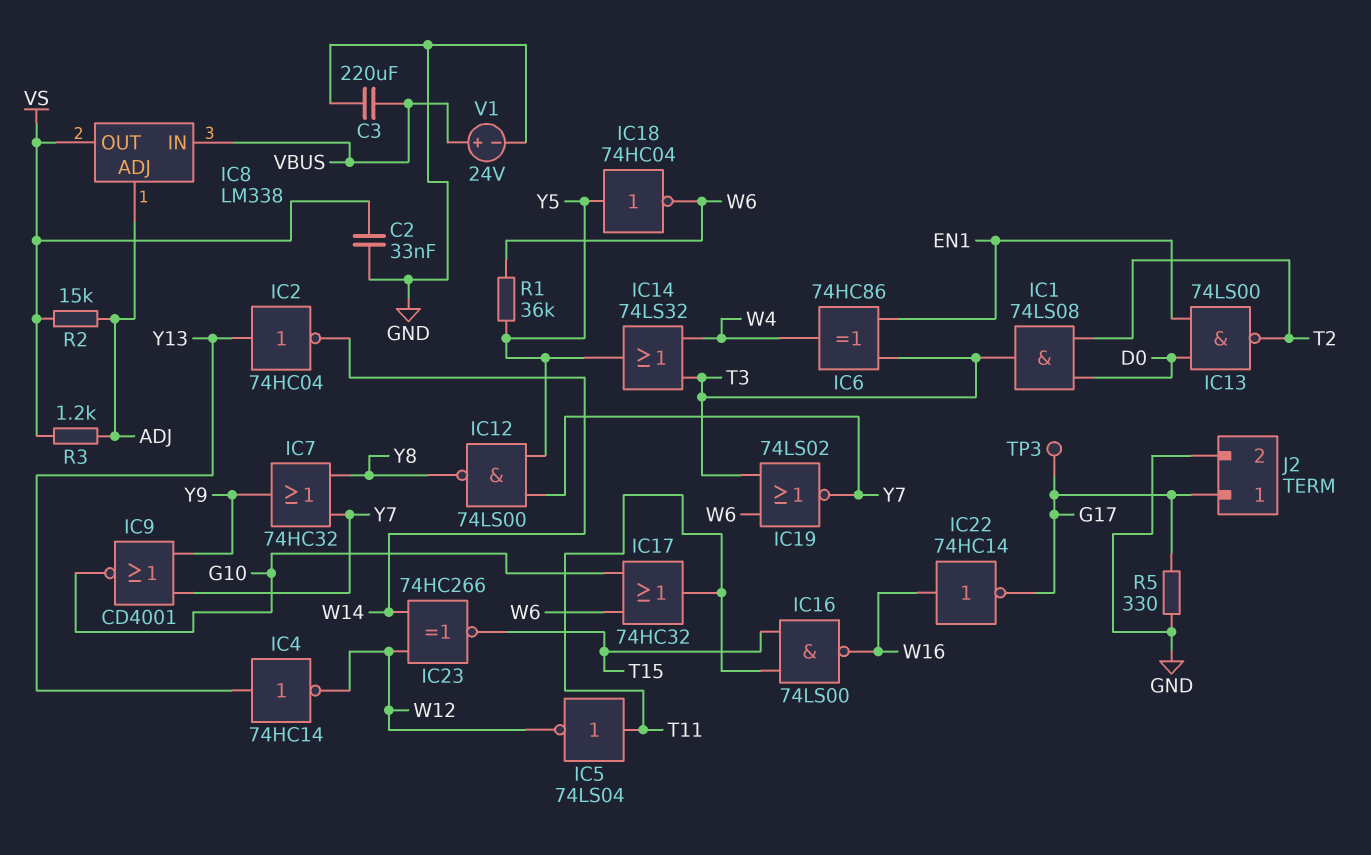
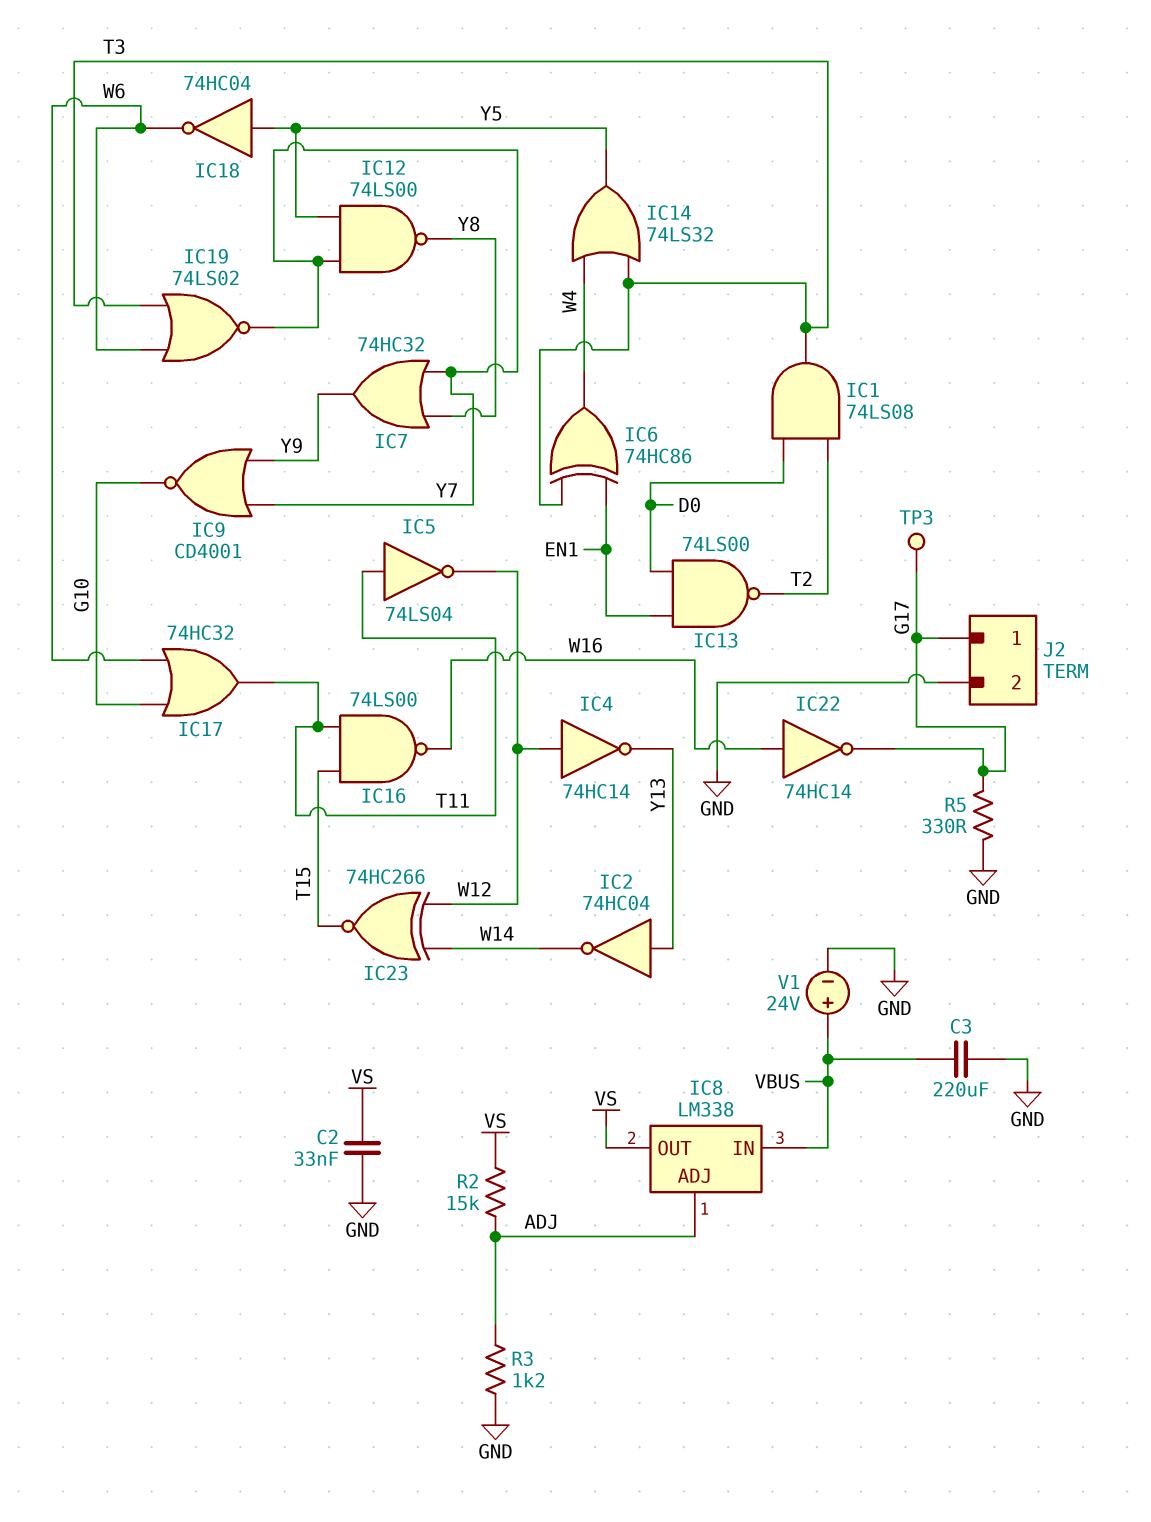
IC4: NOT 74HC14 (in Y13, out W12) -> NOT 74HC14 (in W12, out Y13)
R1: 36k (W6, Y5) -> none
R3: 1.2k (ADJ, VS) -> 1.2k (ADJ, GND)

